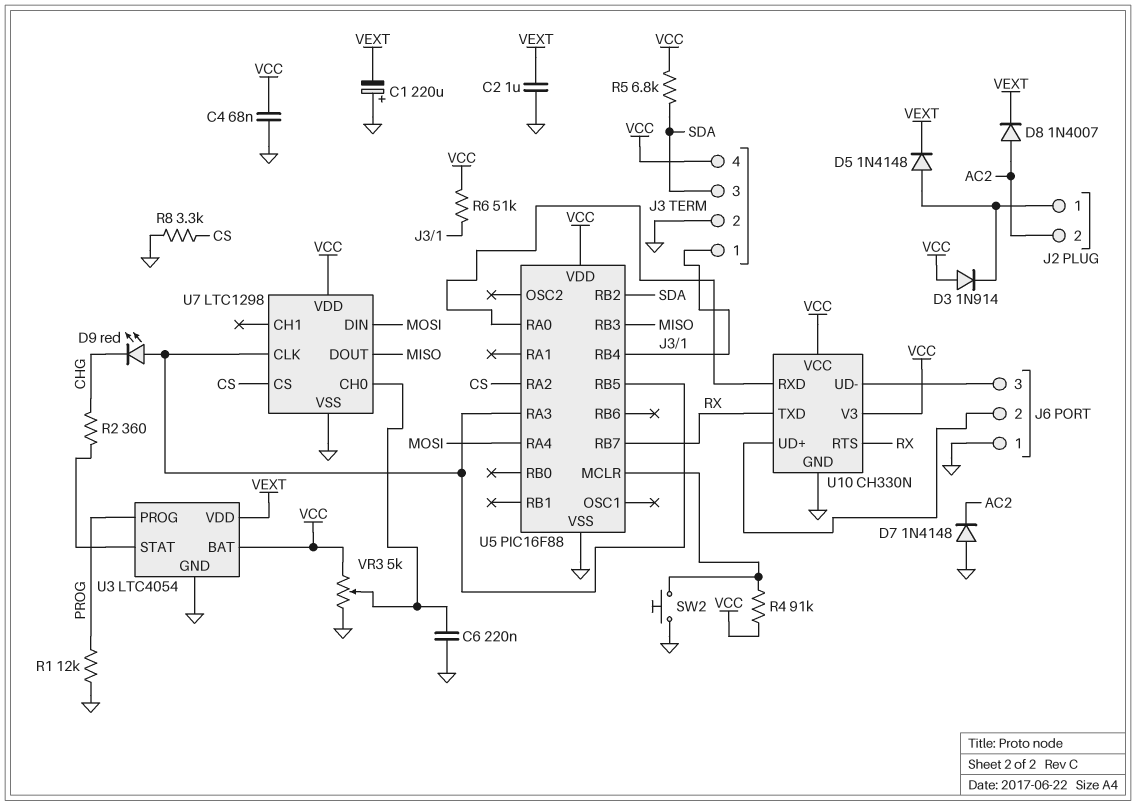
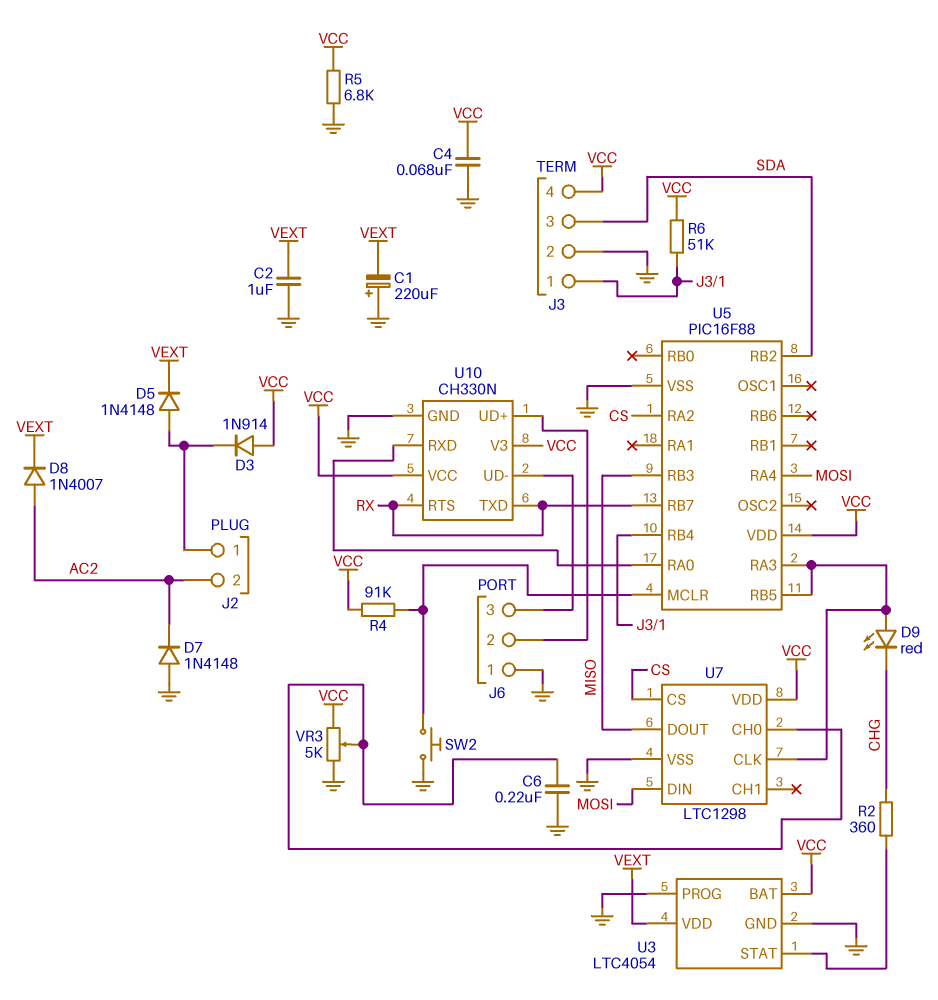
R1: 12k (GND, PROG) -> none
R5: 6.8k (SDA, VCC) -> 6.8k (GND, VCC)
R8: 3.3k (CS, GND) -> none
U3 pin PROG: PROG -> GND

